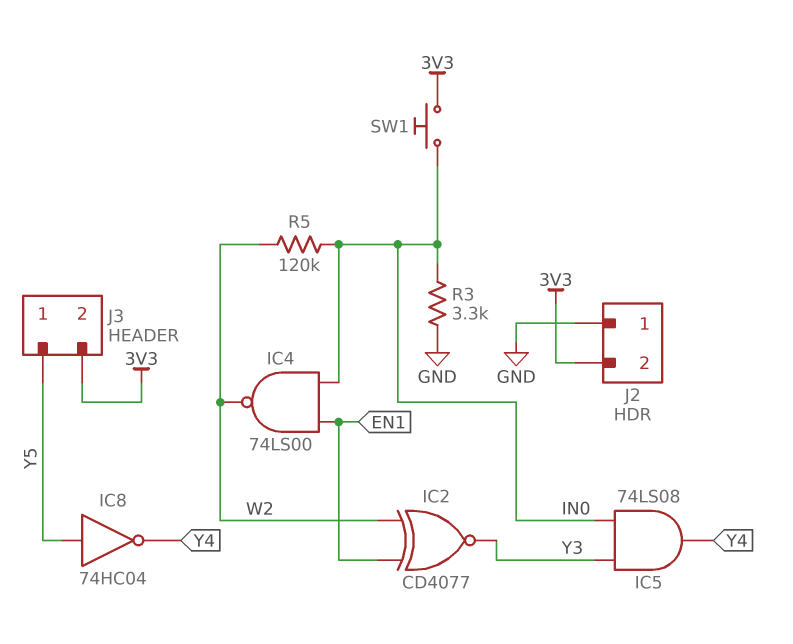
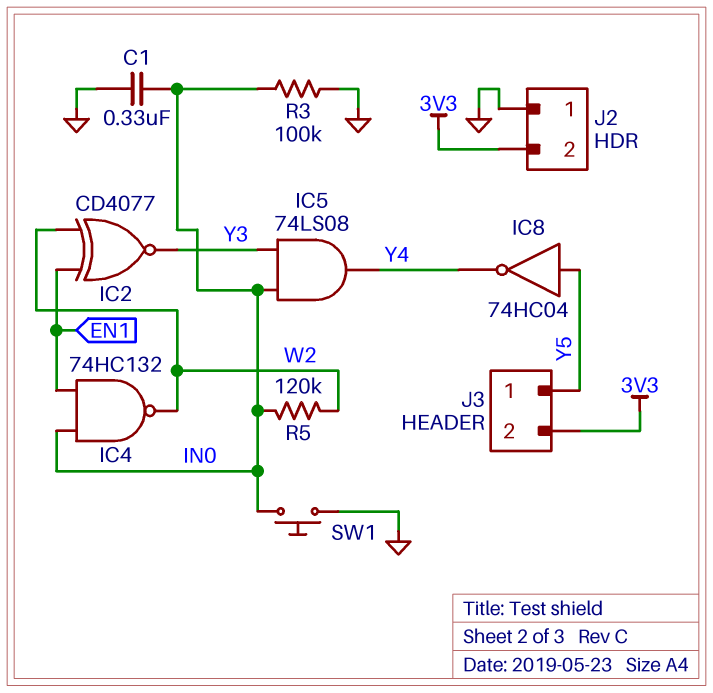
C1: none -> 330nF (GND, IN0)
IC4: NAND 74LS00 (in EN1, in IN0, out W2) -> NAND 74HC132 (in EN1, in IN0, out W2)
R3: 3.3k (GND, IN0) -> 100k (GND, IN0)
SW1: button (3V3, IN0) -> button (GND, IN0)

